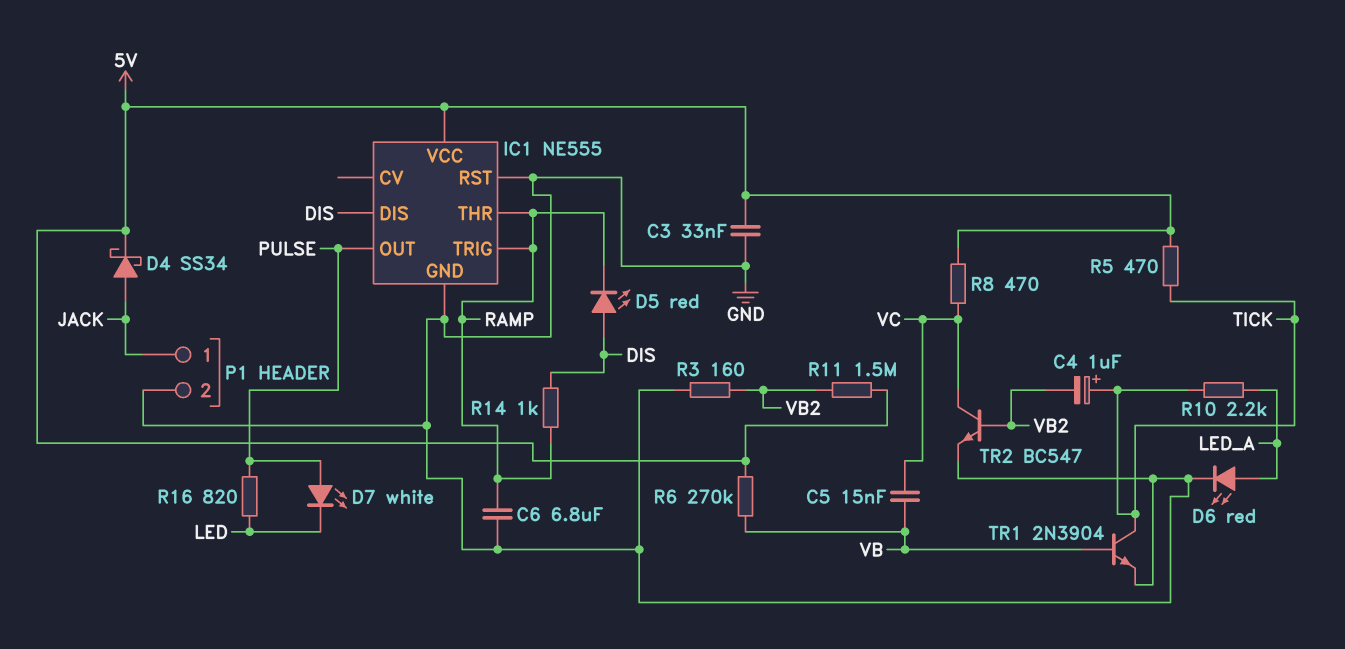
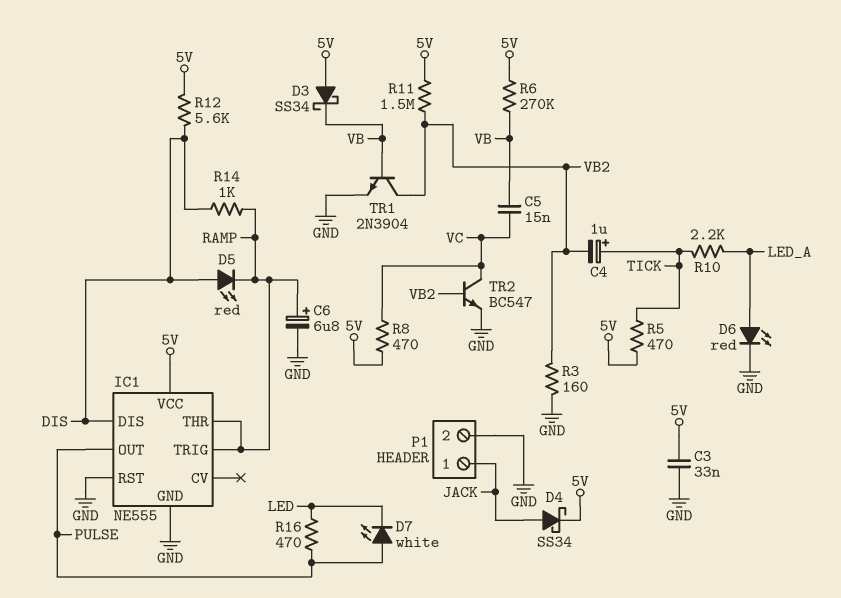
C6: 6.8uF (GND, RAMP) -> 6.8uF (plus RAMP, minus GND)
D3: none -> schottky SS34 (A 5V, K VB)
R12: none -> 5.6k (5V, DIS)
R16: 820 (LED, PULSE) -> 470 (LED, PULSE)
TR1: NPN 2N3904 (B VB, C TICK, E GND) -> NPN 2N3904 (B VB, C VB2, E GND)

